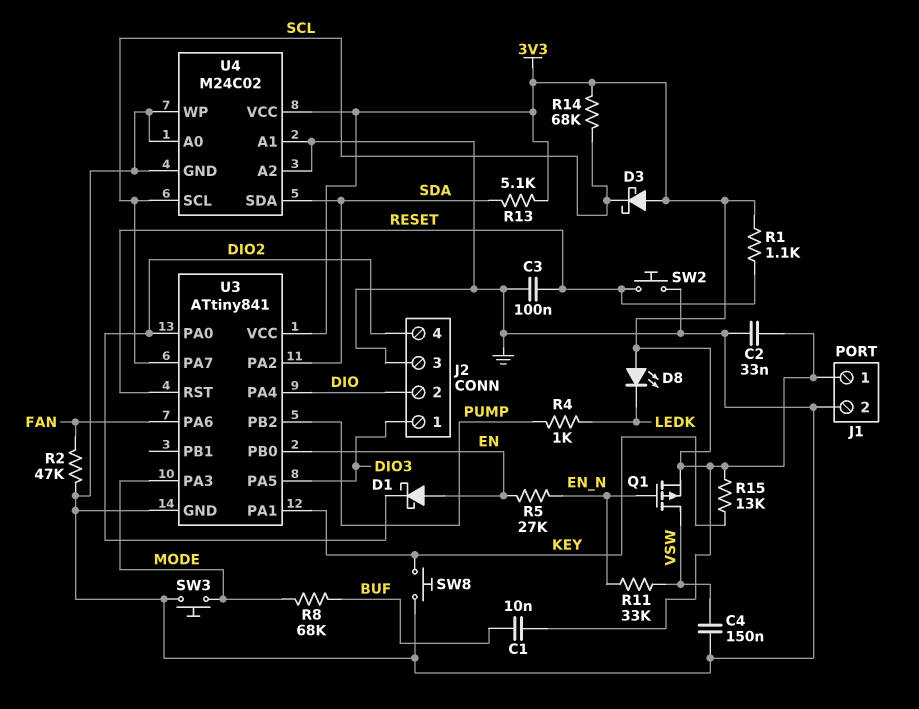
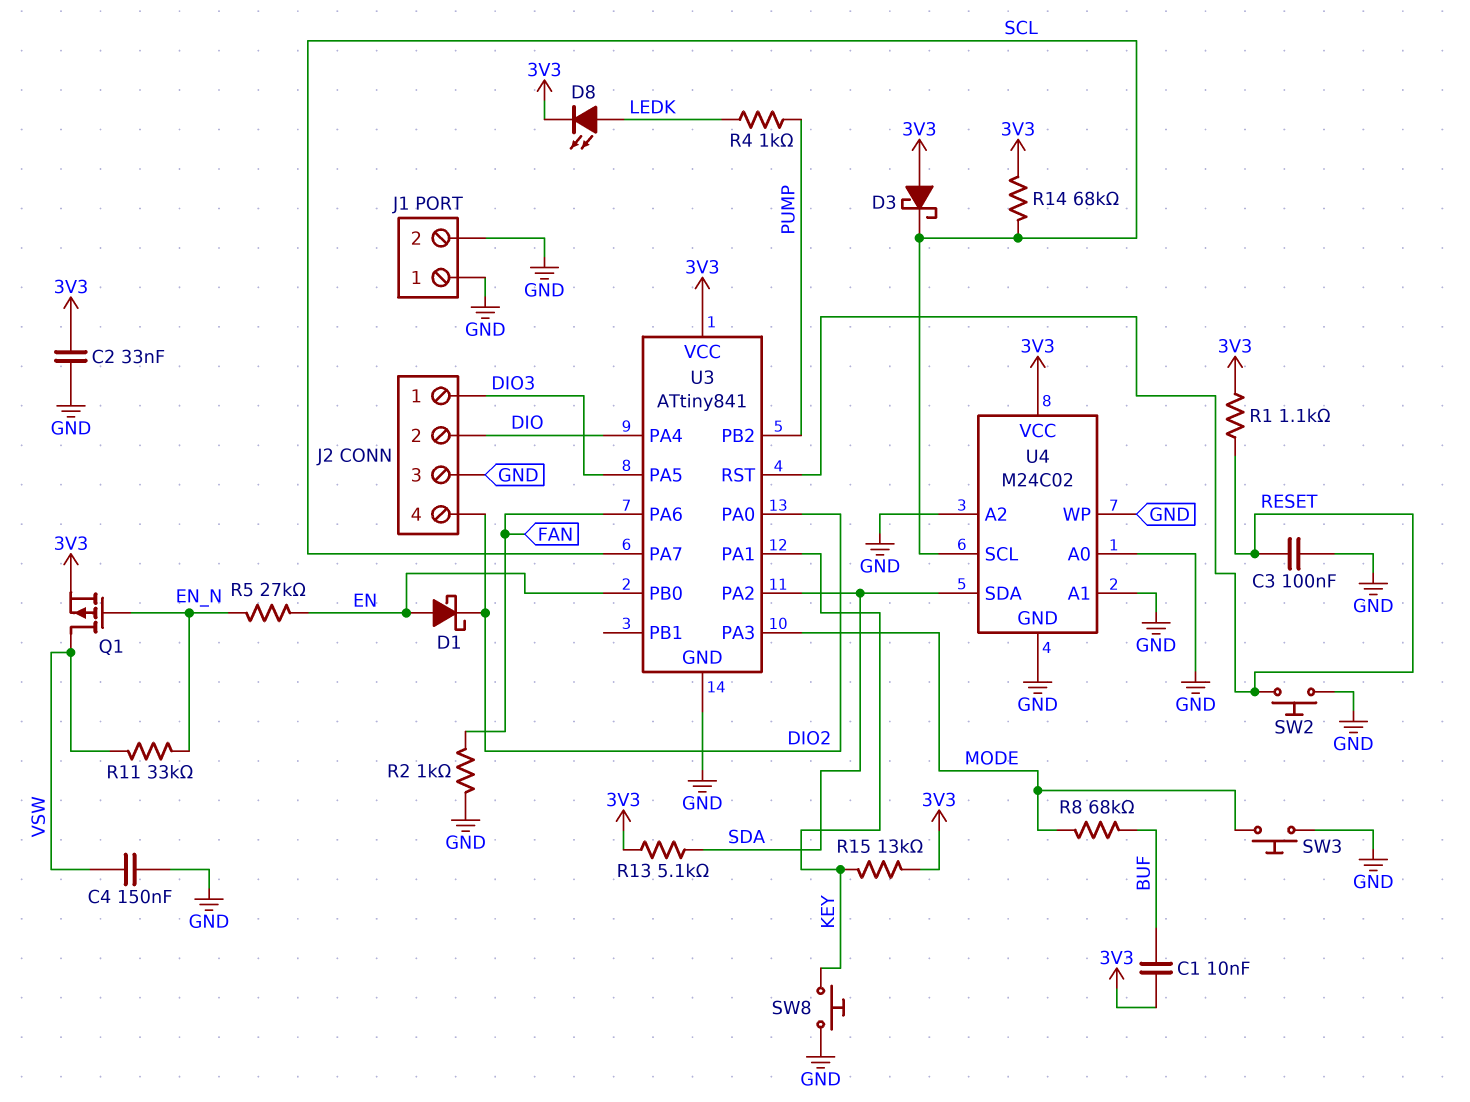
D8: LED (A 3V3, K LEDK) -> LED (A LEDK, K 3V3)
J1 pin 1: 3V3 -> GND
R2: 47k (FAN, GND) -> 1k (FAN, GND)

